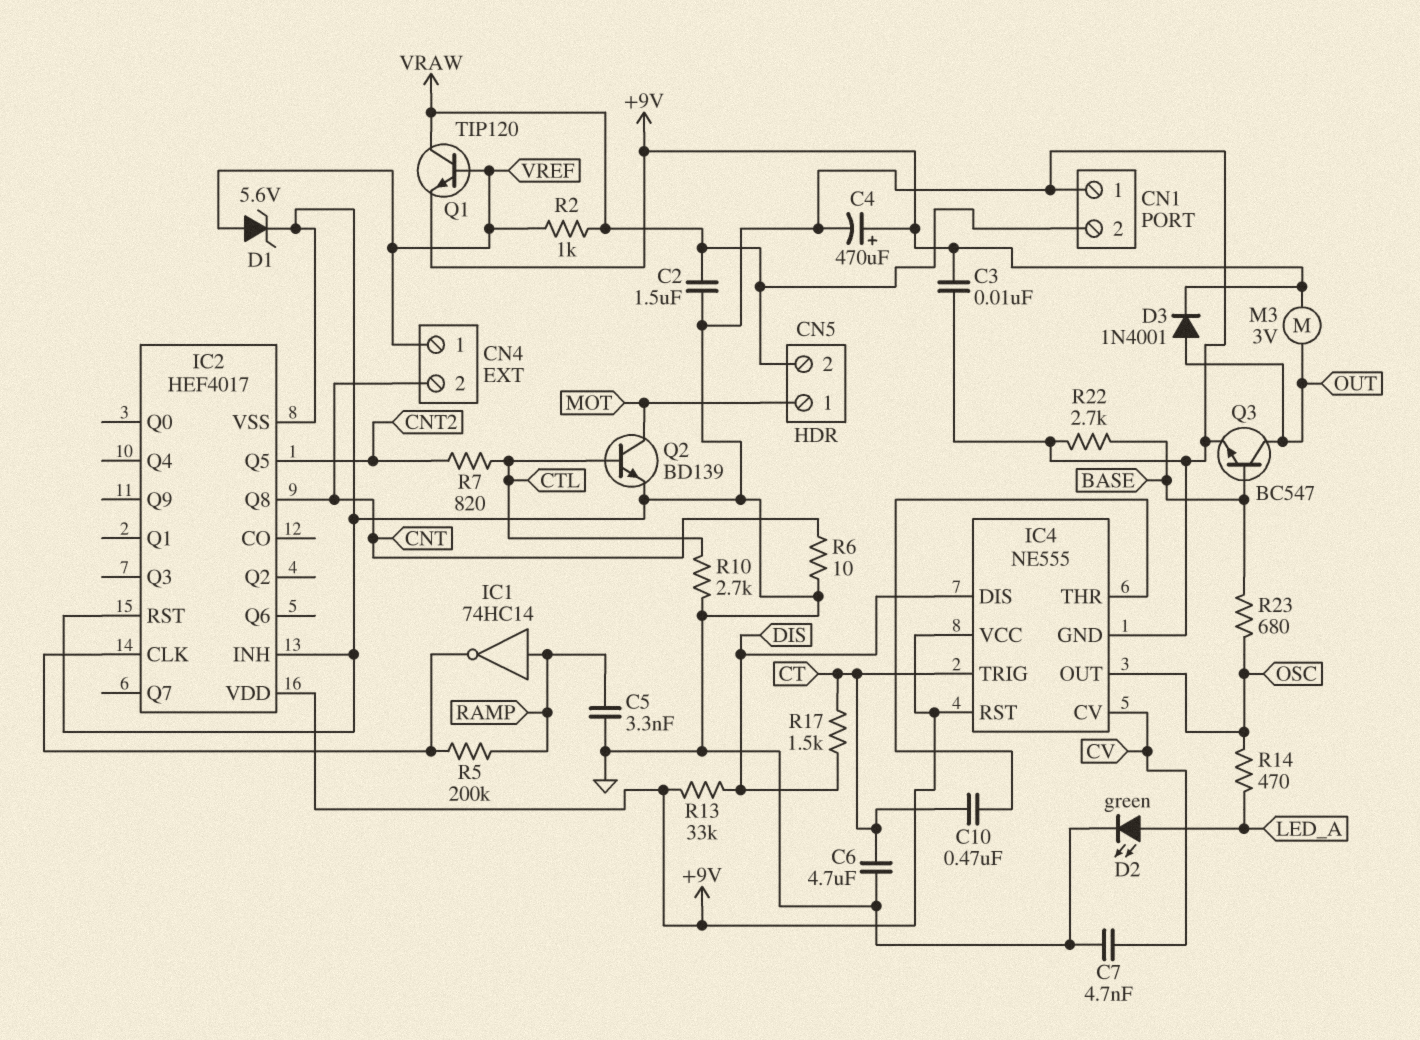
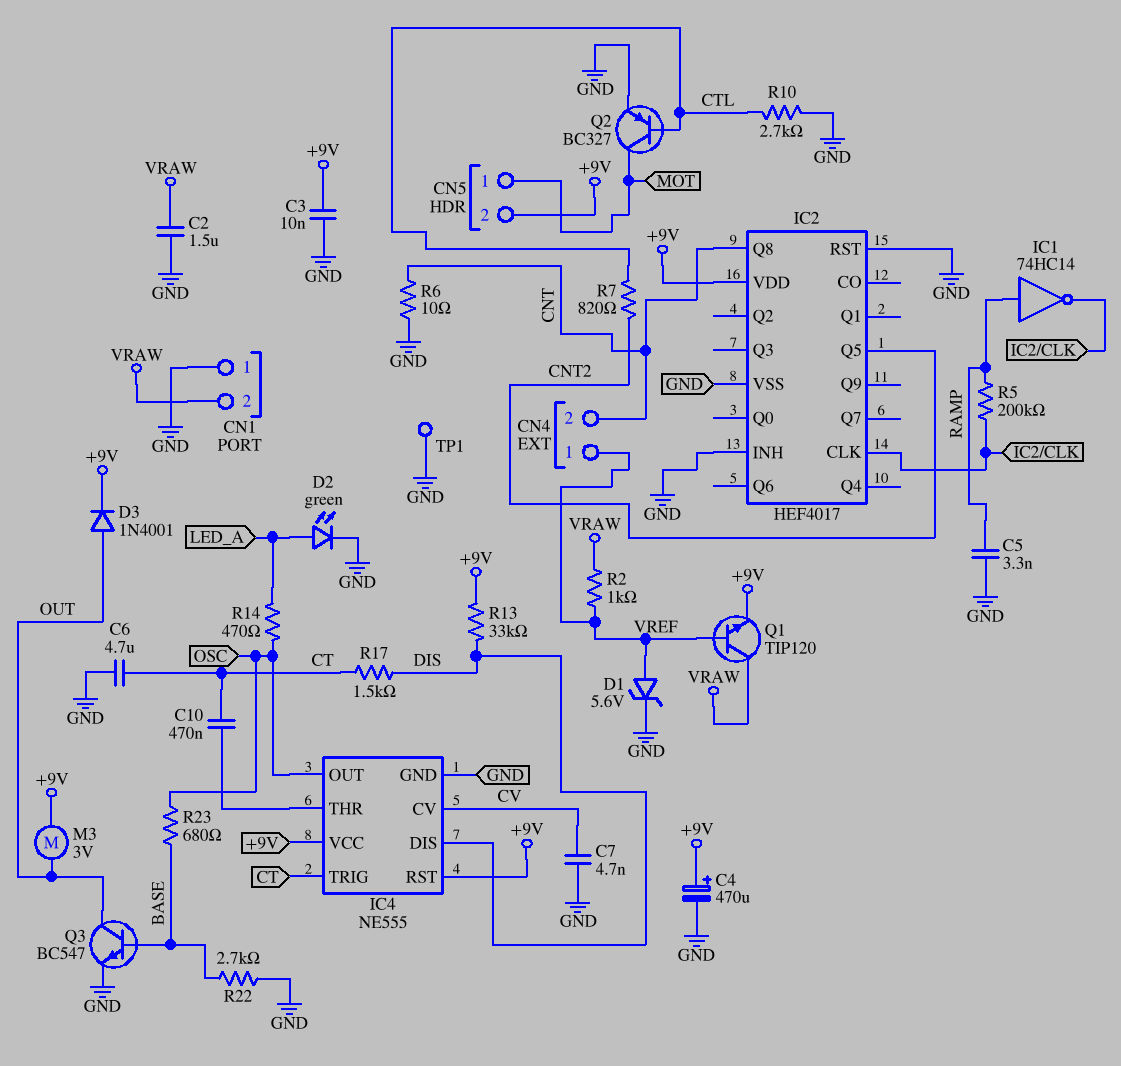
CN5 pin 2: VRAW -> +9V
Q2: NPN BD139 (B CTL, C MOT, E GND) -> PNP BC327 (B CTL, C MOT, E GND)
TP1: none -> test point (GND)

